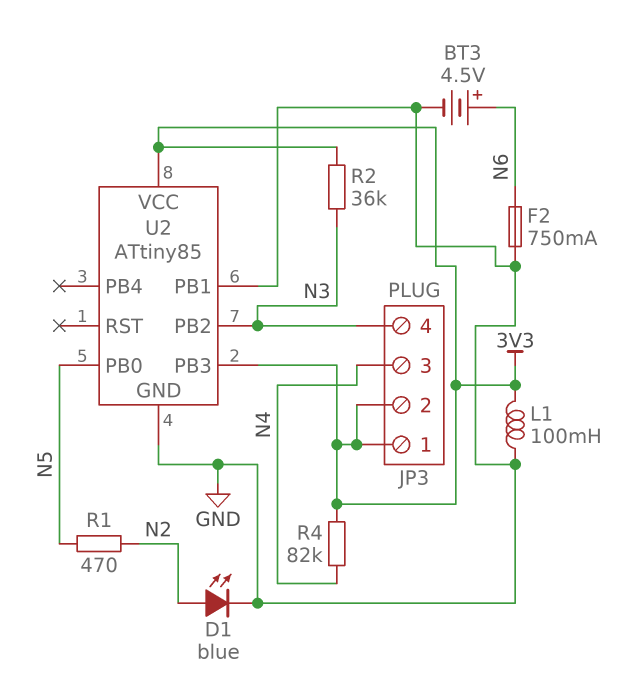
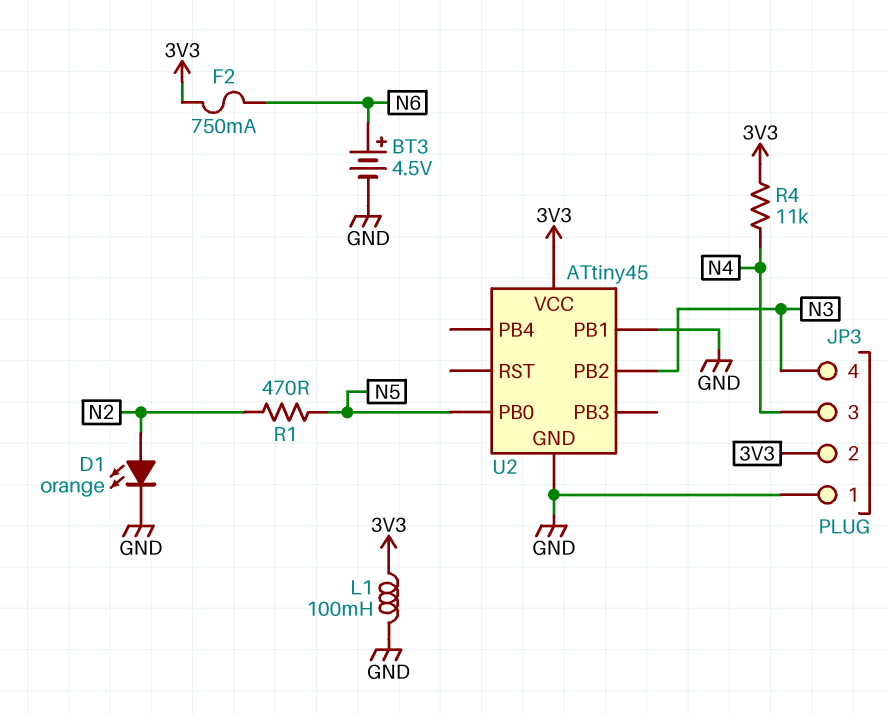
D1: LED blue (A N2, K GND) -> LED orange (A N2, K GND)
F2: 750mA (GND, N6) -> 750mA (3V3, N6)
JP3 pin 1: 3V3 -> GND
R2: 36k (3V3, N3) -> none
R4: 82k (3V3, N4) -> 11k (3V3, N4)
U2: ATtiny85 -> ATtiny45
U2 pin PB3: 3V3 -> none

